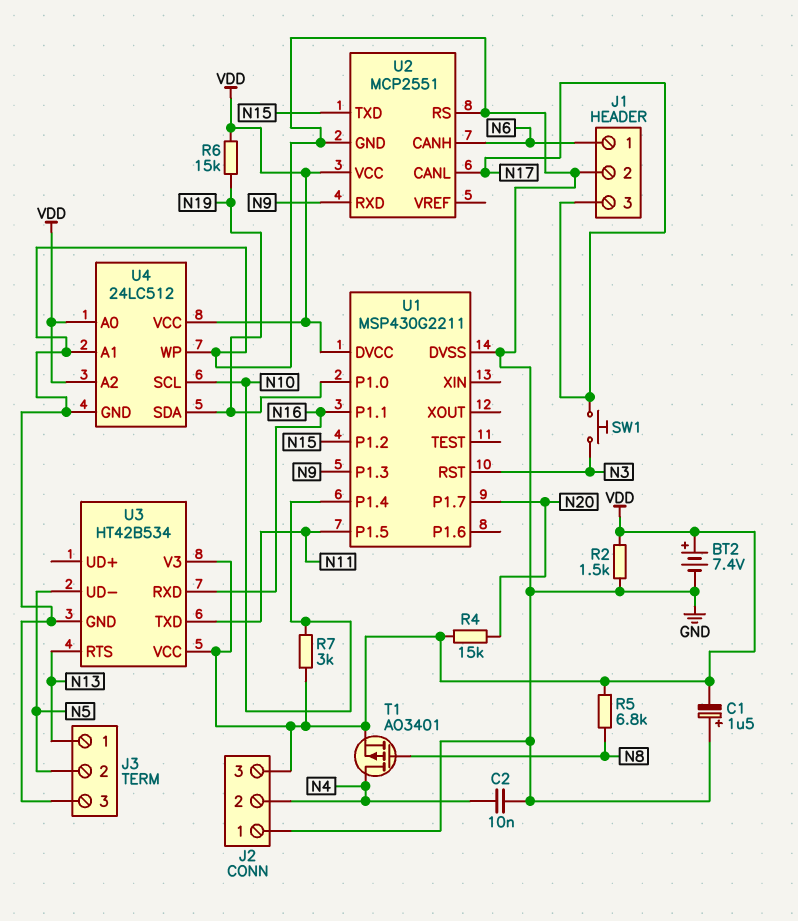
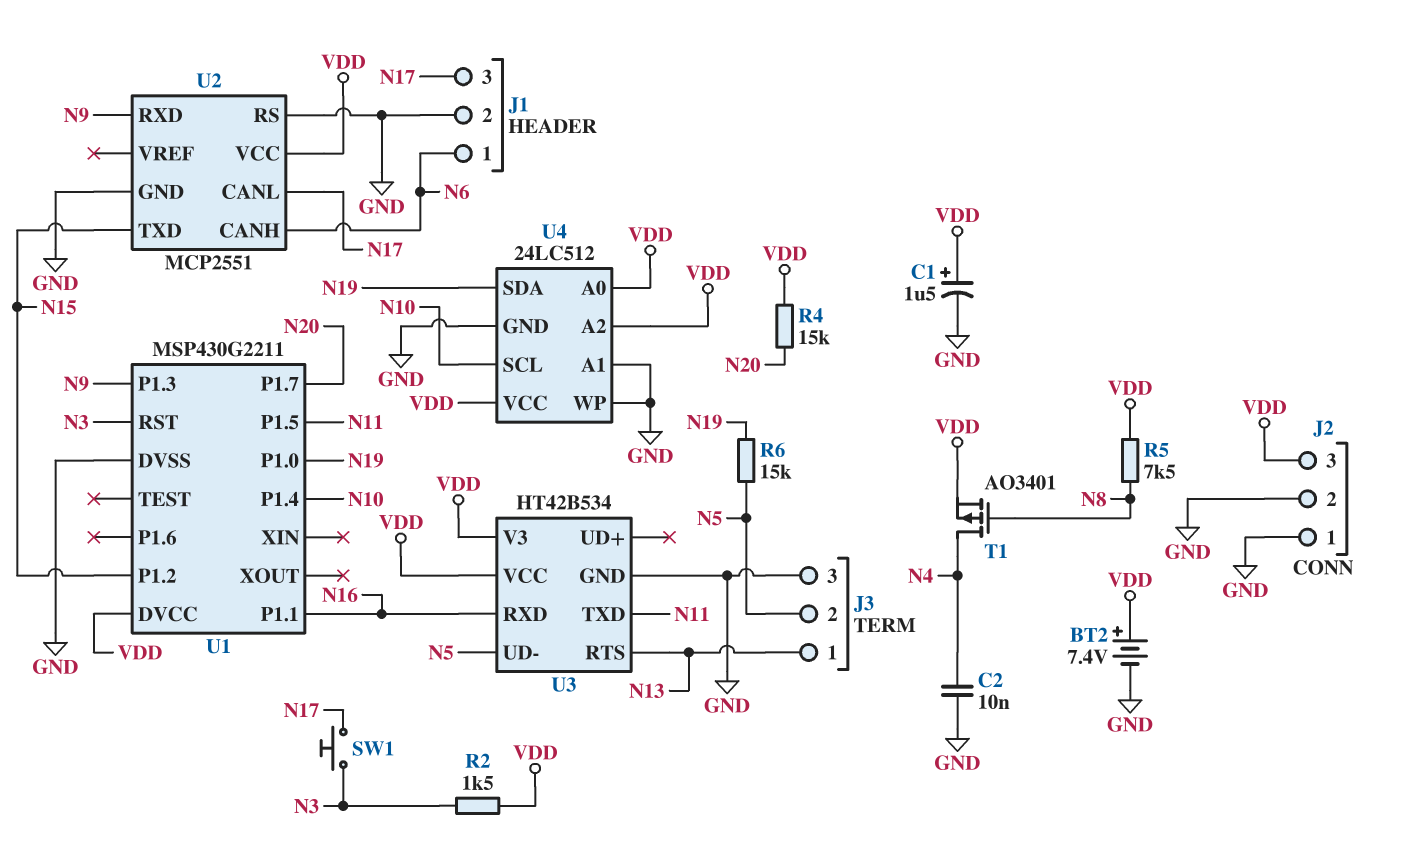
C1: 1.5uF (plus GND, minus VDD) -> 1.5uF (plus VDD, minus GND)
J2 pin 2: N4 -> GND
R2: 1.5k (GND, VDD) -> 1.5k (N3, VDD)
R5: 6.8k (N8, VDD) -> 7.5k (N8, VDD)
R6: 15k (N19, VDD) -> 15k (N5, N19)
R7: 3k (N10, VDD) -> none

